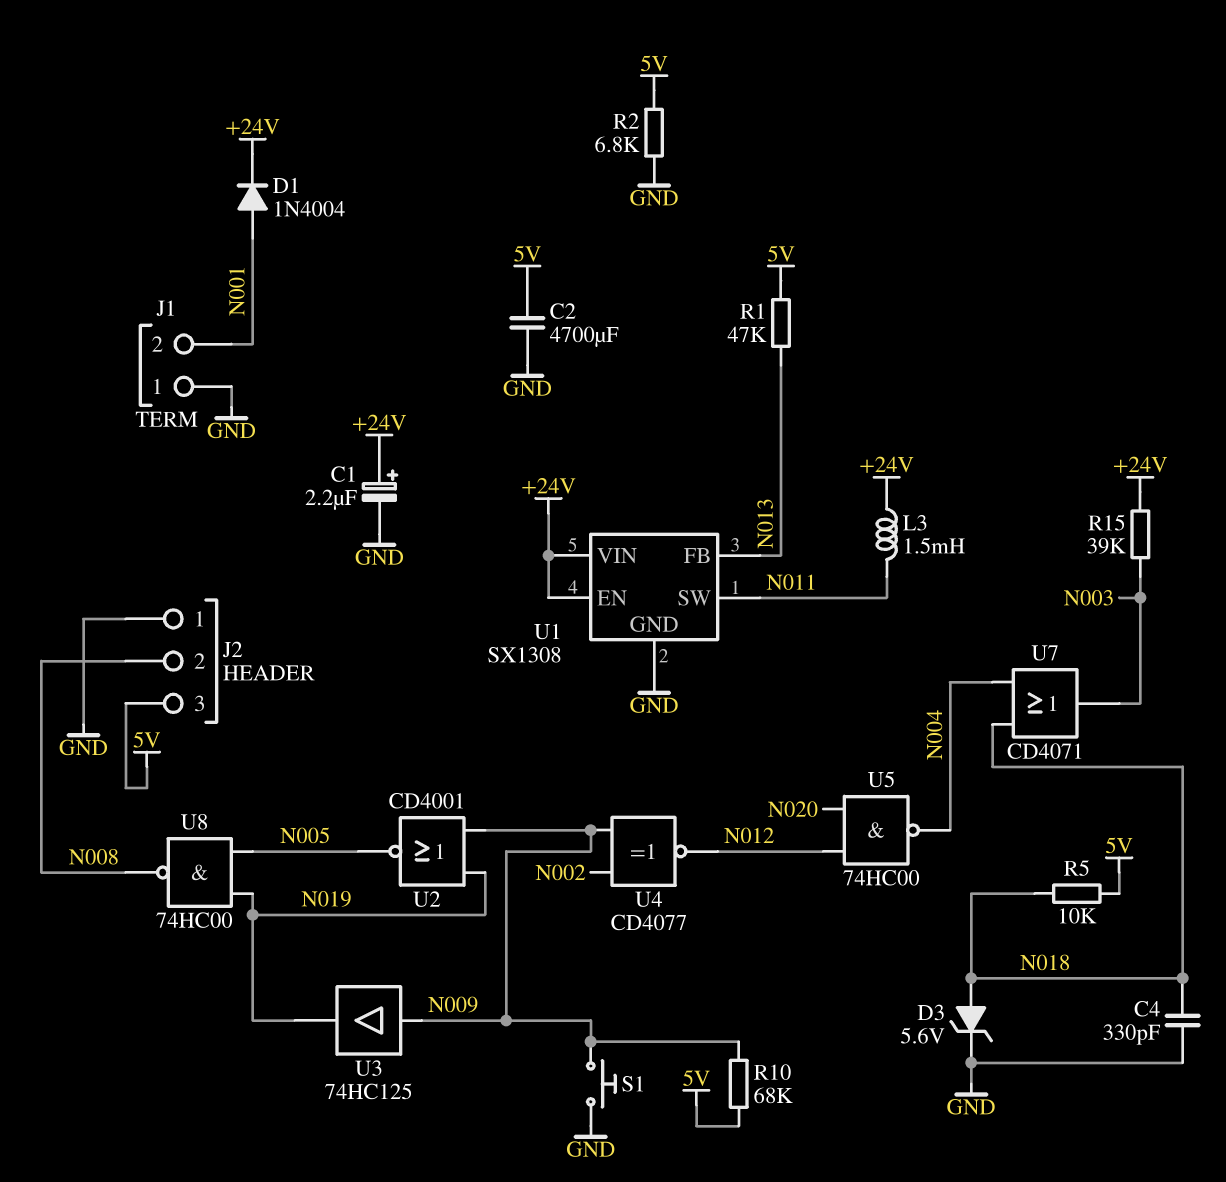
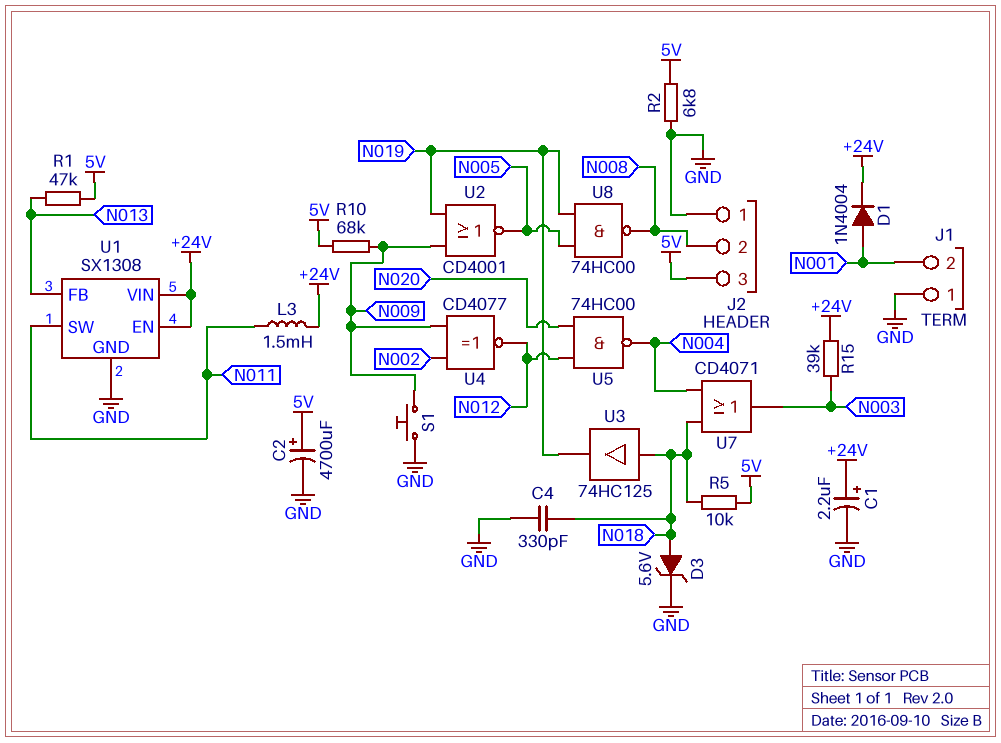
C2: 4700uF (5V, GND) -> 4700uF (plus 5V, minus GND)
U3: buffer 74HC125 (in N009, out N019) -> buffer 74HC125 (in N018, out N019)

